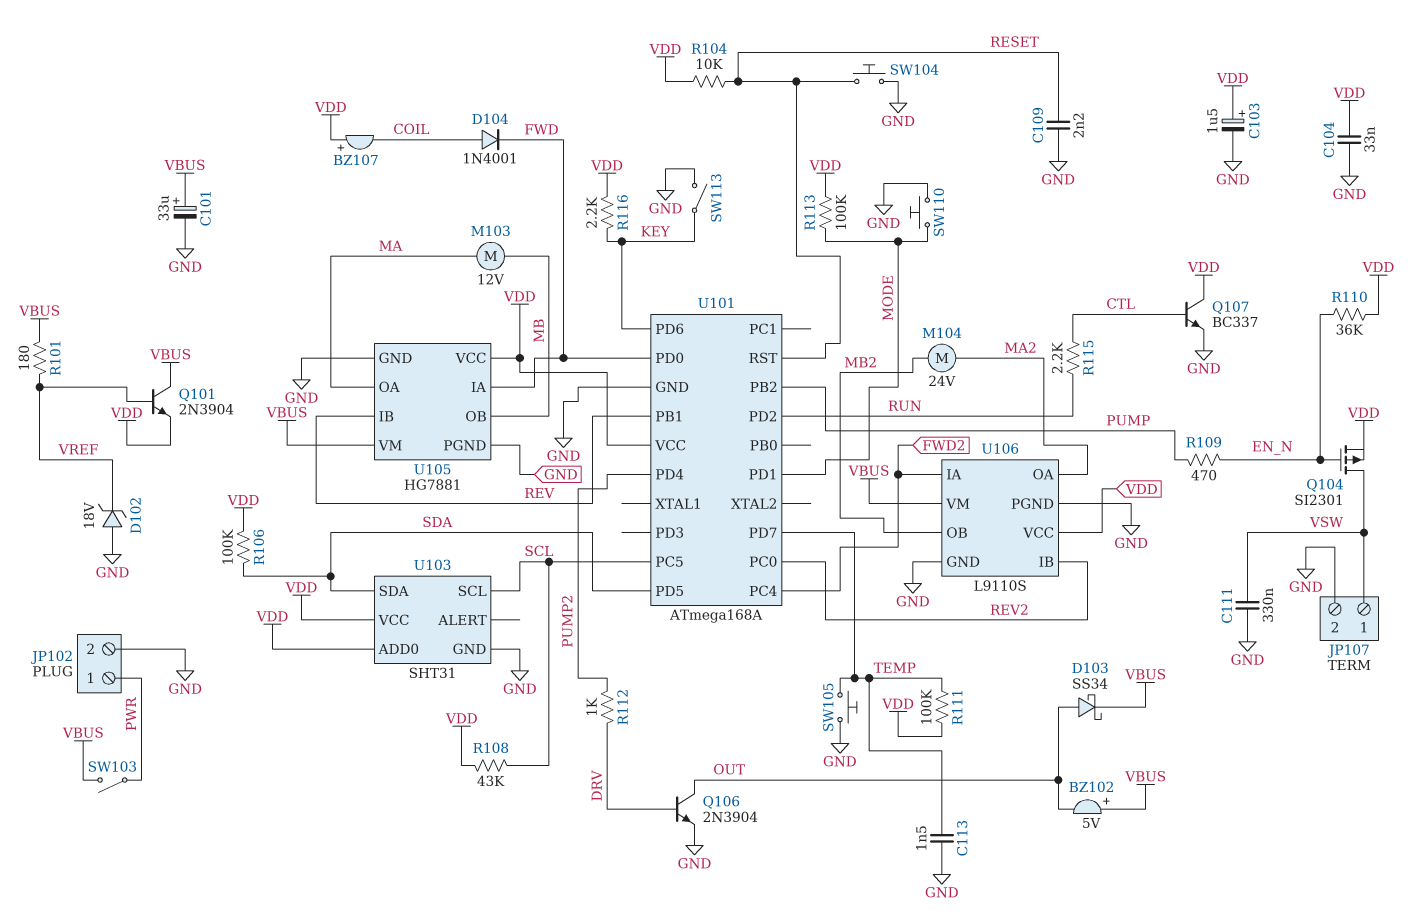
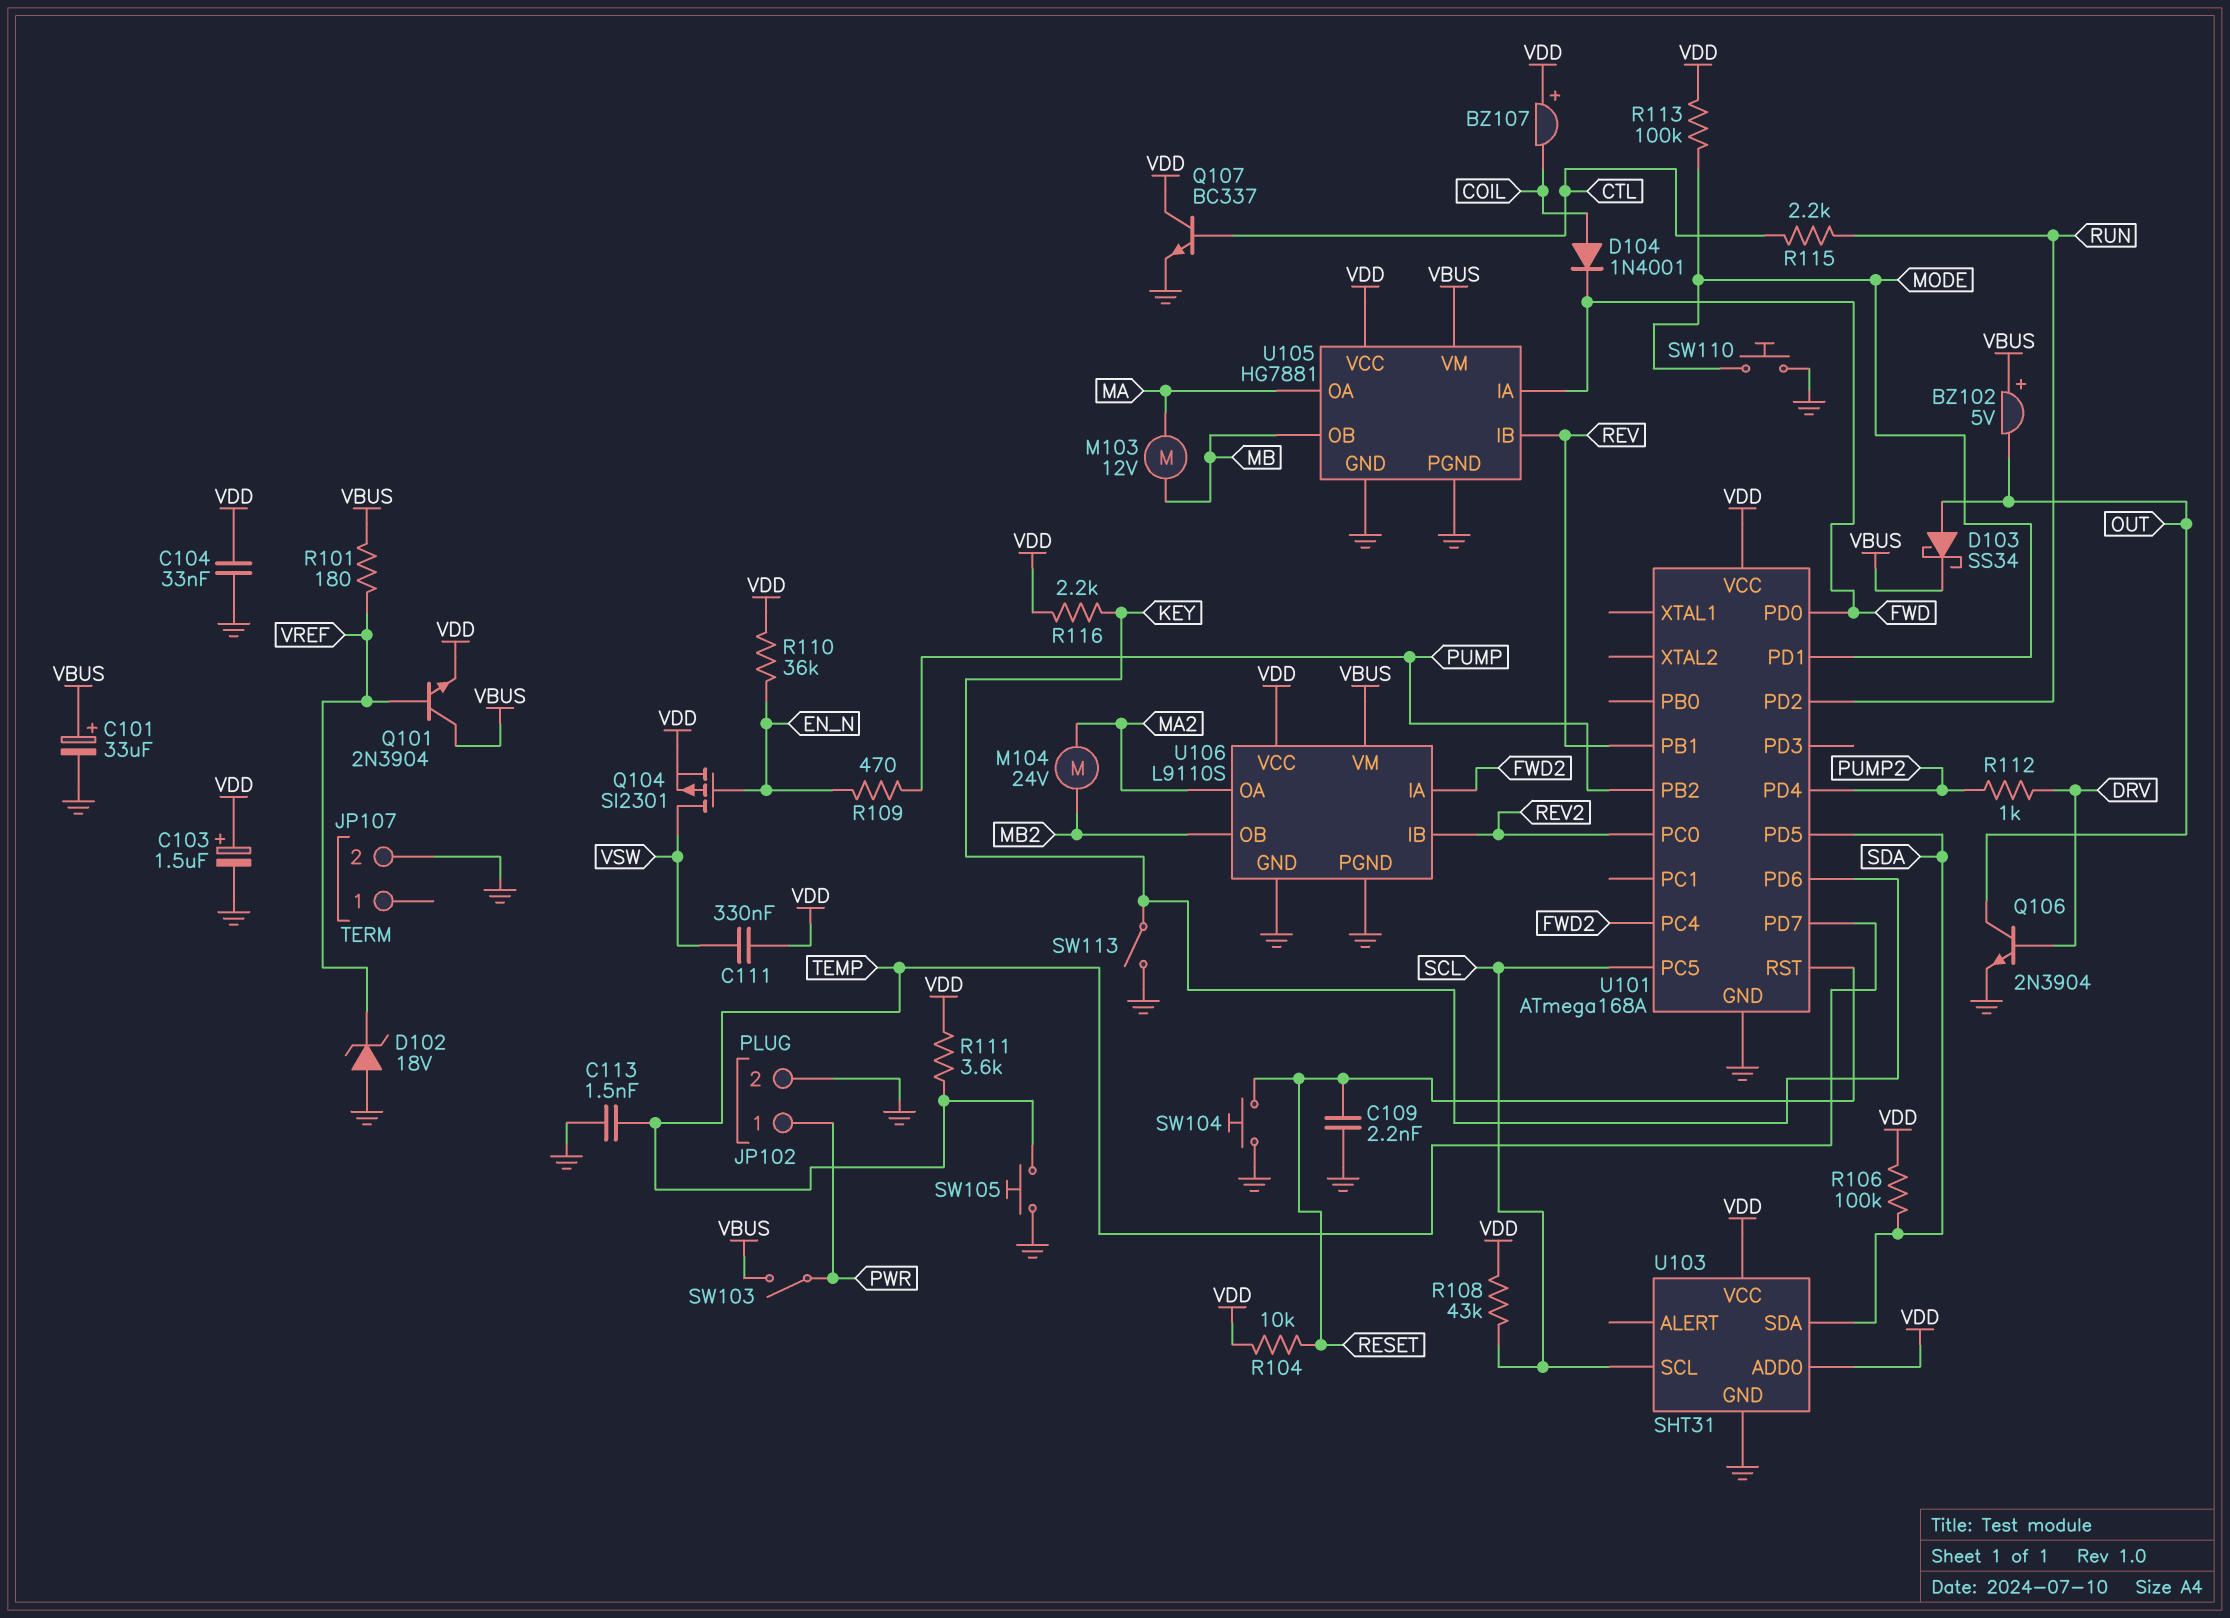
C111: 330nF (GND, VSW) -> 330nF (VDD, VSW)
JP107 pin 1: VSW -> none
R111: 100k (TEMP, VDD) -> 3.6k (TEMP, VDD)

